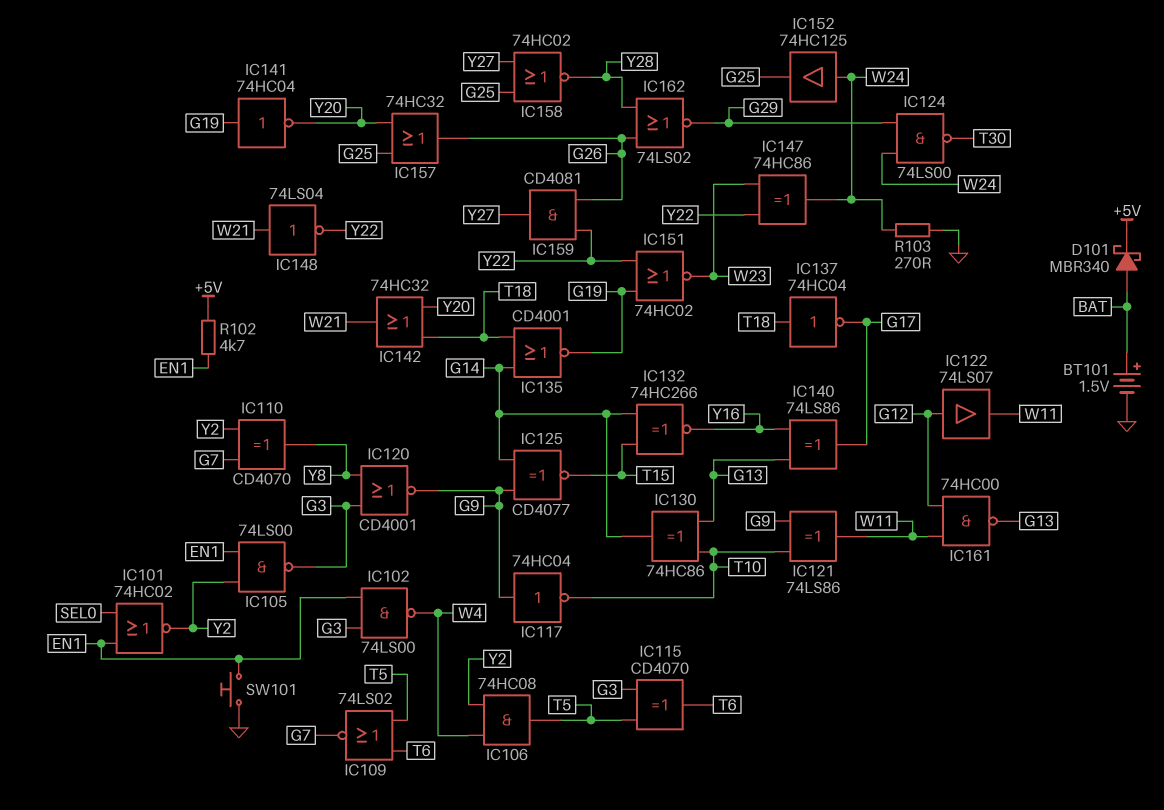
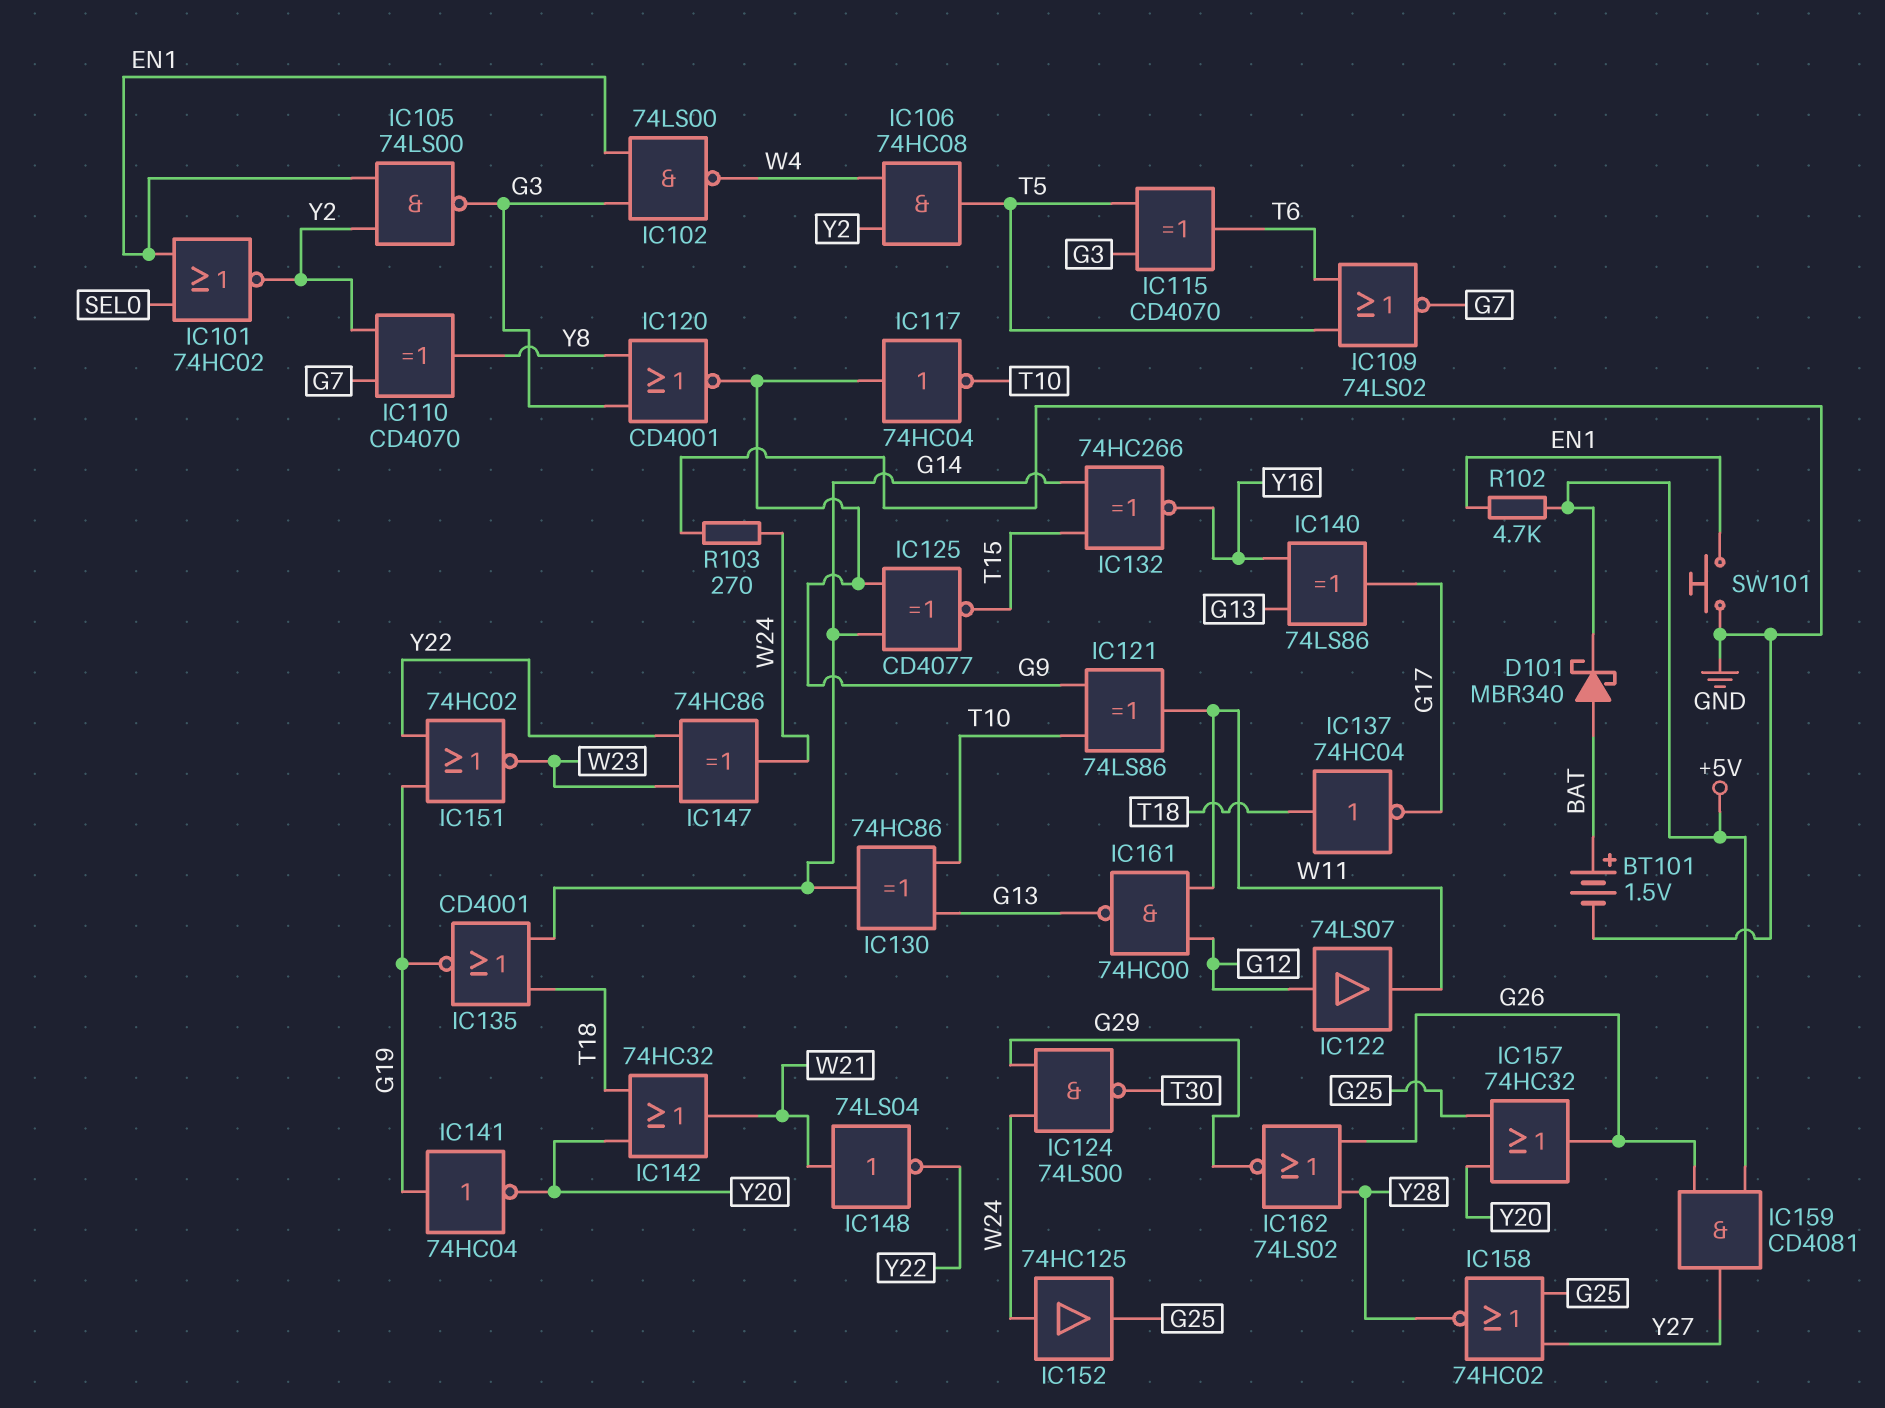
IC159: AND CD4081 (in G26, in Y22, out Y27) -> AND CD4081 (in +5V, in G26, out Y27)

